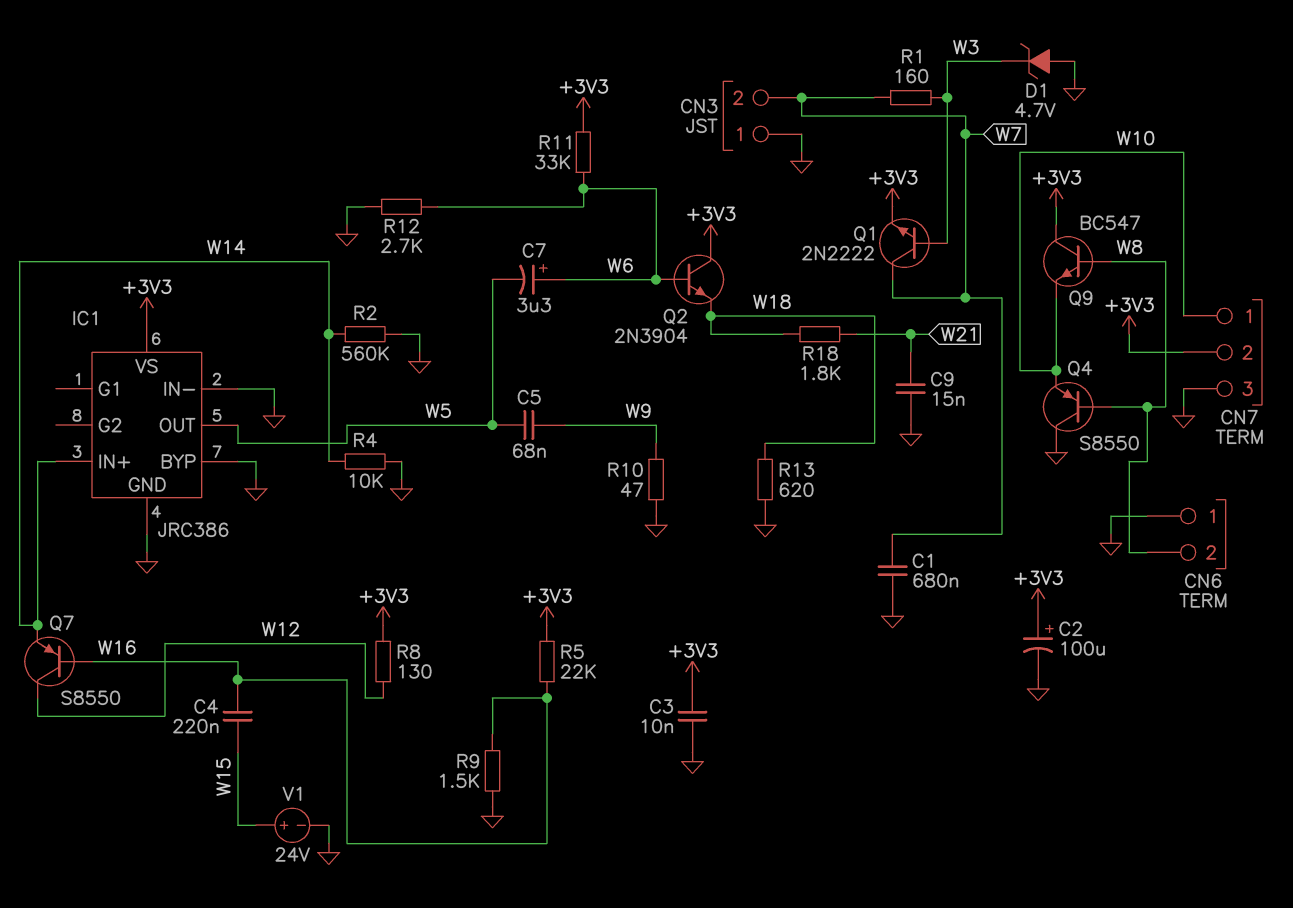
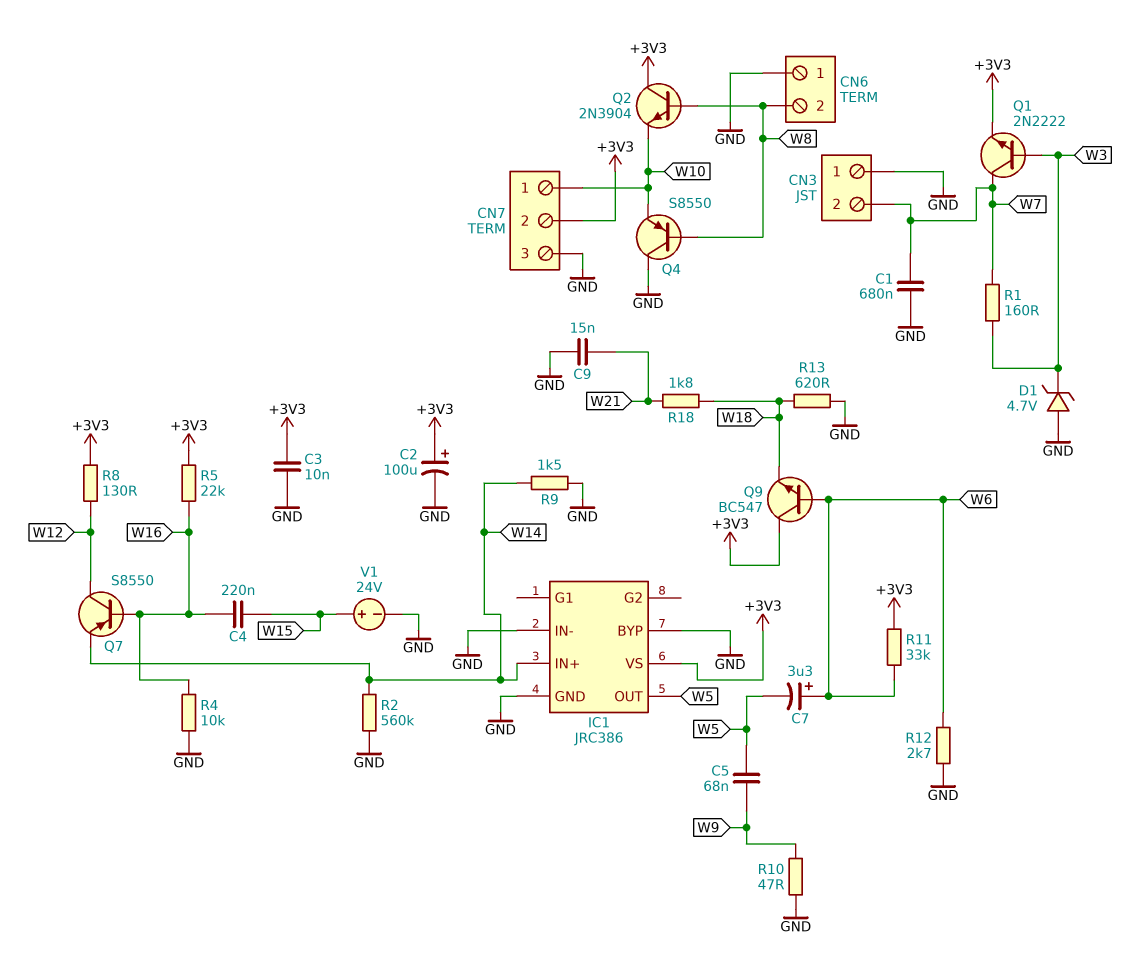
Q2: NPN 2N3904 (B W6, C +3V3, E W18) -> NPN 2N3904 (B W8, C +3V3, E W10)
Q9: NPN BC547 (B W8, C +3V3, E W10) -> NPN BC547 (B W6, C +3V3, E W18)
R4: 10k (GND, W14) -> 10k (GND, W16)
R9: 1.5k (GND, W16) -> 1.5k (GND, W14)

